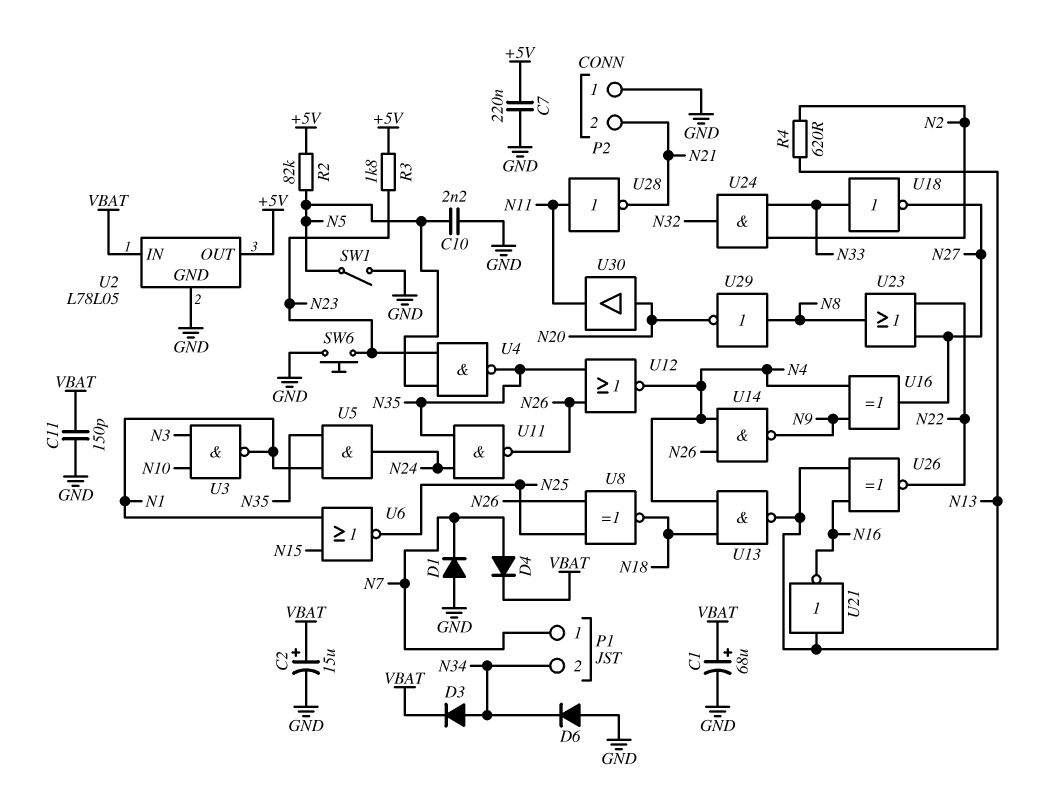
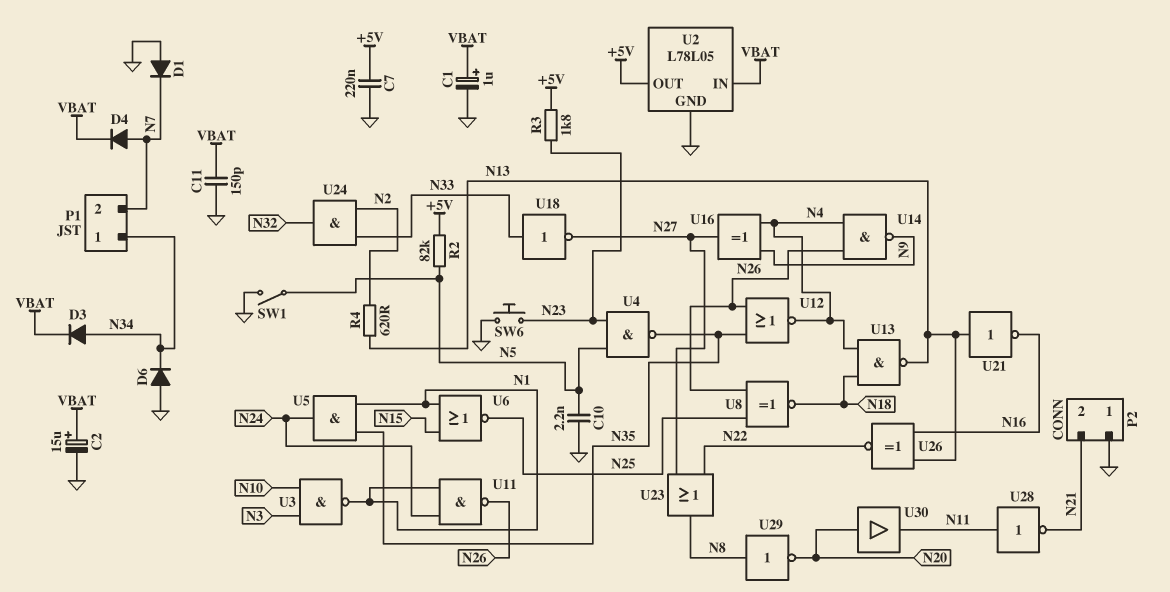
C1: 68uF (plus VBAT, minus GND) -> 1uF (plus VBAT, minus GND)
P1 pin 1: N7 -> N34
P1 pin 2: N34 -> N7
U11: NAND (in N24, in N35, out N26) -> NAND (in N1, in N24, out N26)

